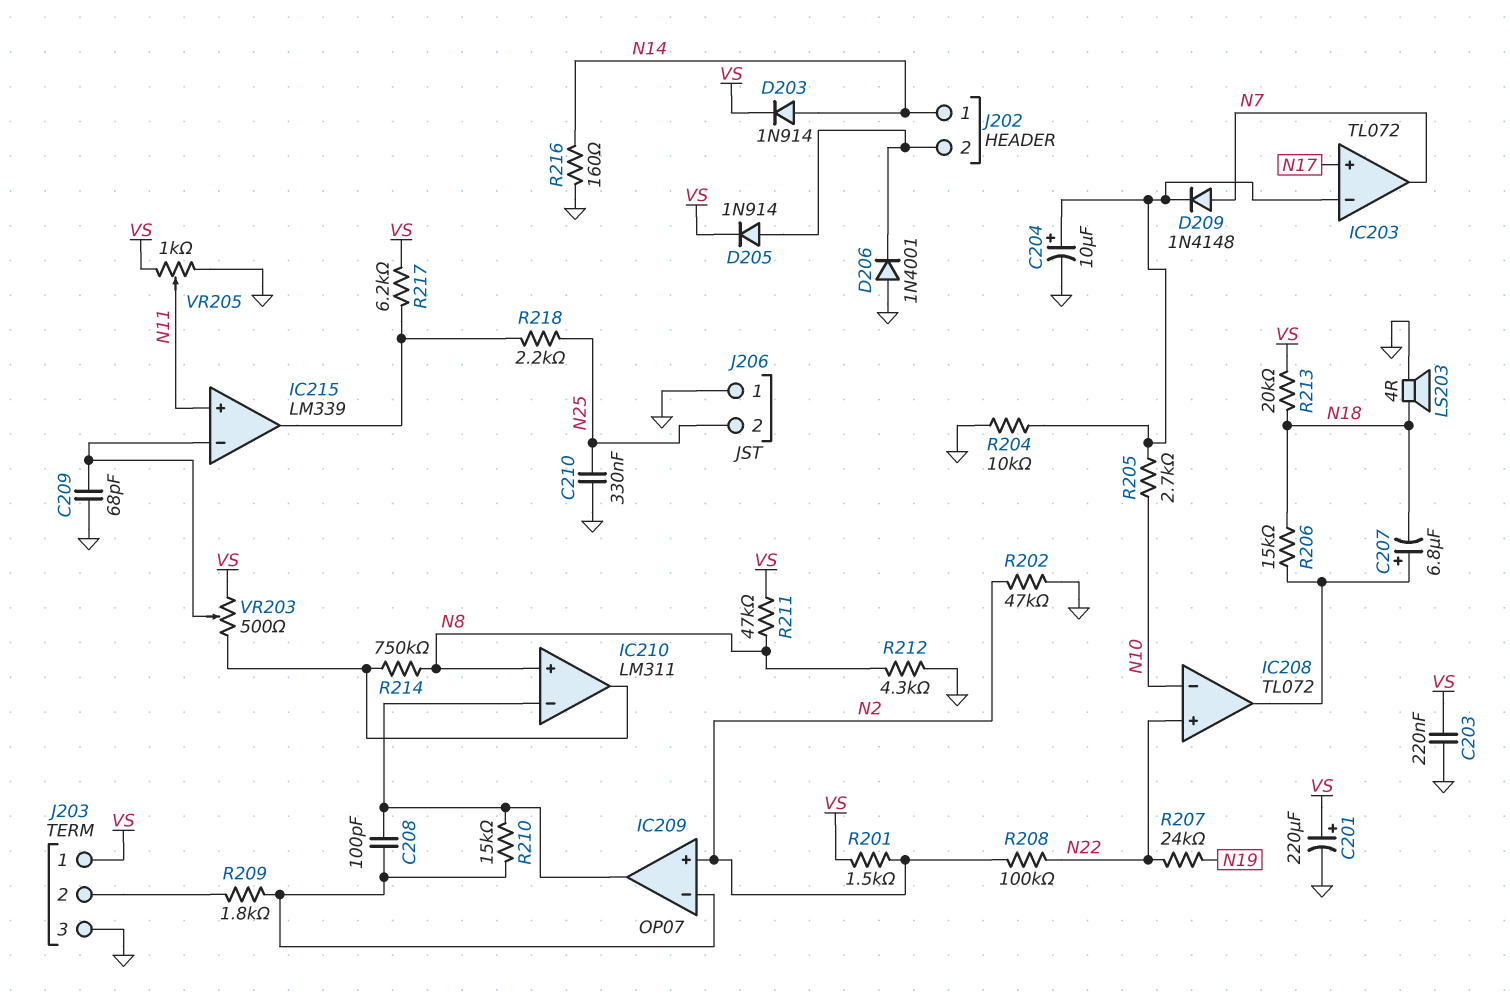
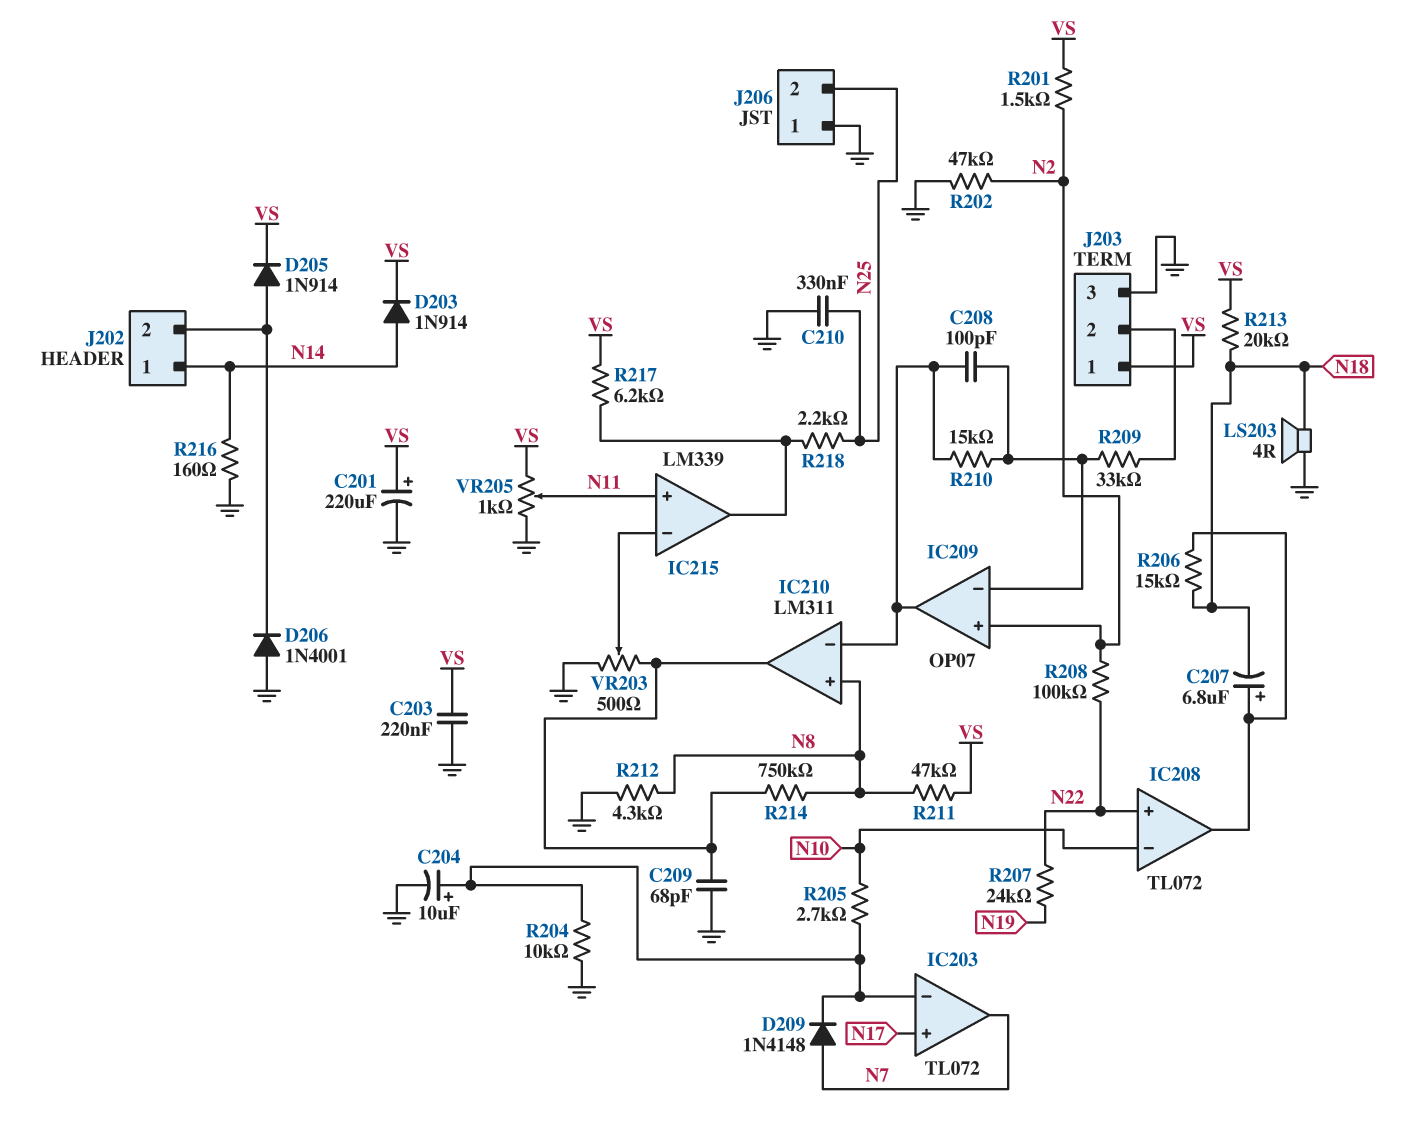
C209: 68pF (GND, IC215/in-) -> 68pF (GND, IC210/out)
R209: 1.8k (IC209/in-, J203/2) -> 33k (IC209/in-, J203/2)
VR203: 500 (IC210/out, VS, wiper IC215/in-) -> 500 (GND, IC210/out, wiper IC215/in-)

